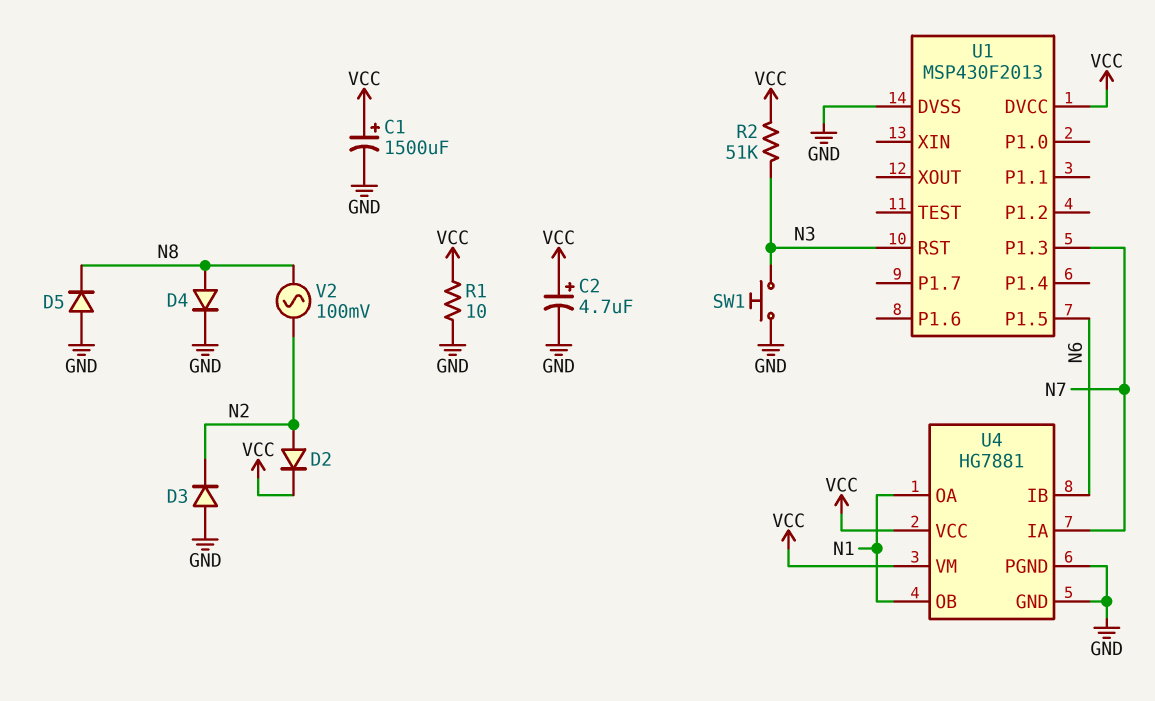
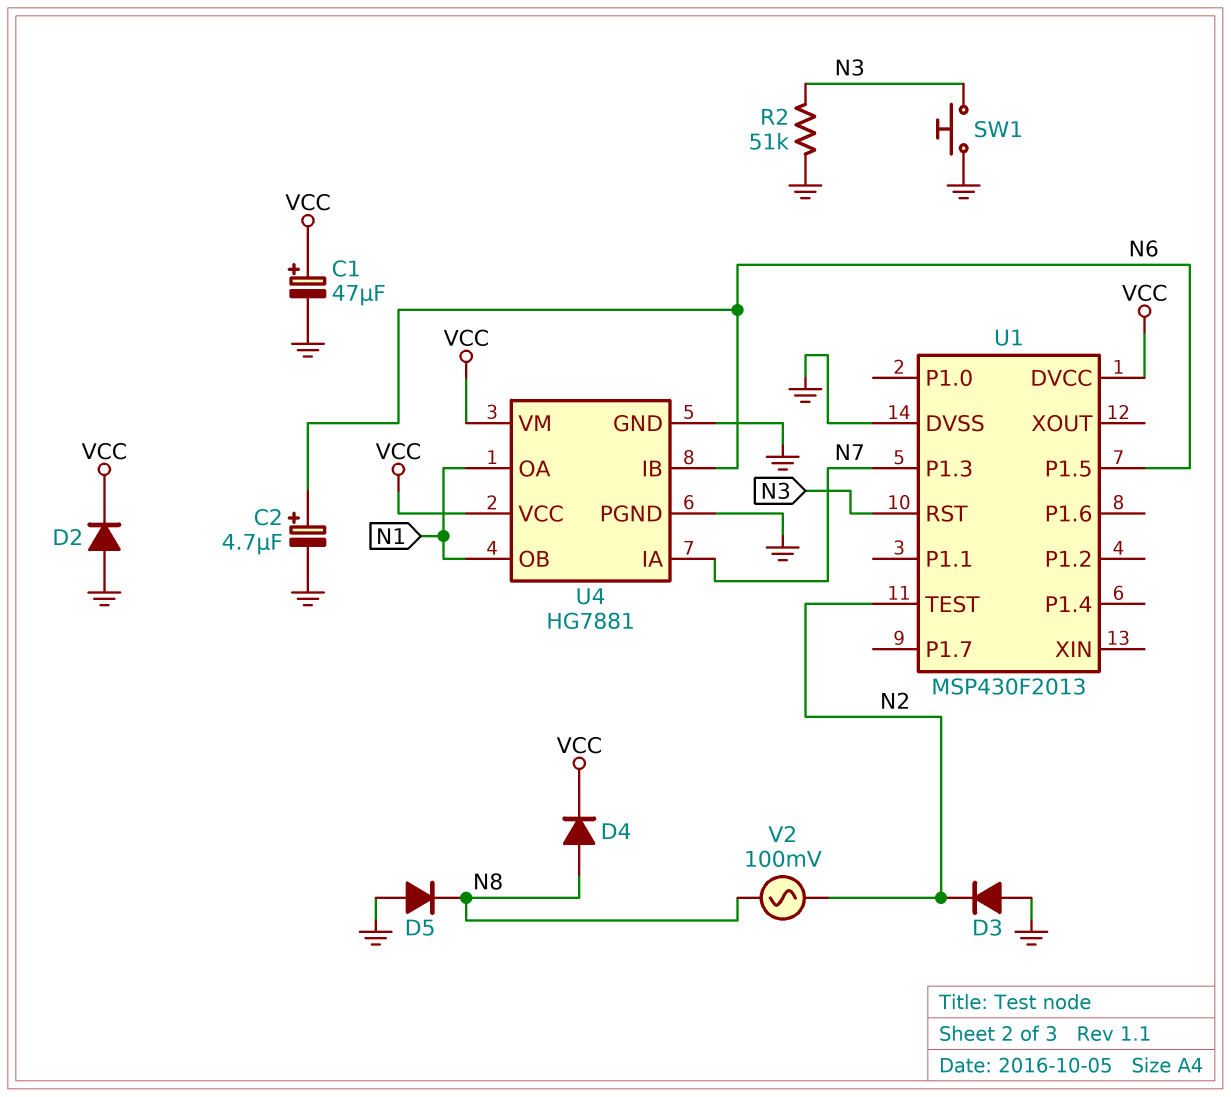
C1: 1500uF (plus VCC, minus GND) -> 47uF (plus VCC, minus GND)
C2: 4.7uF (plus VCC, minus GND) -> 4.7uF (plus N6, minus GND)
D2: diode (A N2, K VCC) -> diode (A GND, K VCC)
D4: diode (A N8, K GND) -> diode (A N8, K VCC)
R1: 10 (GND, VCC) -> none
R2: 51k (N3, VCC) -> 51k (GND, N3)
U1 pin TEST: none -> N2

